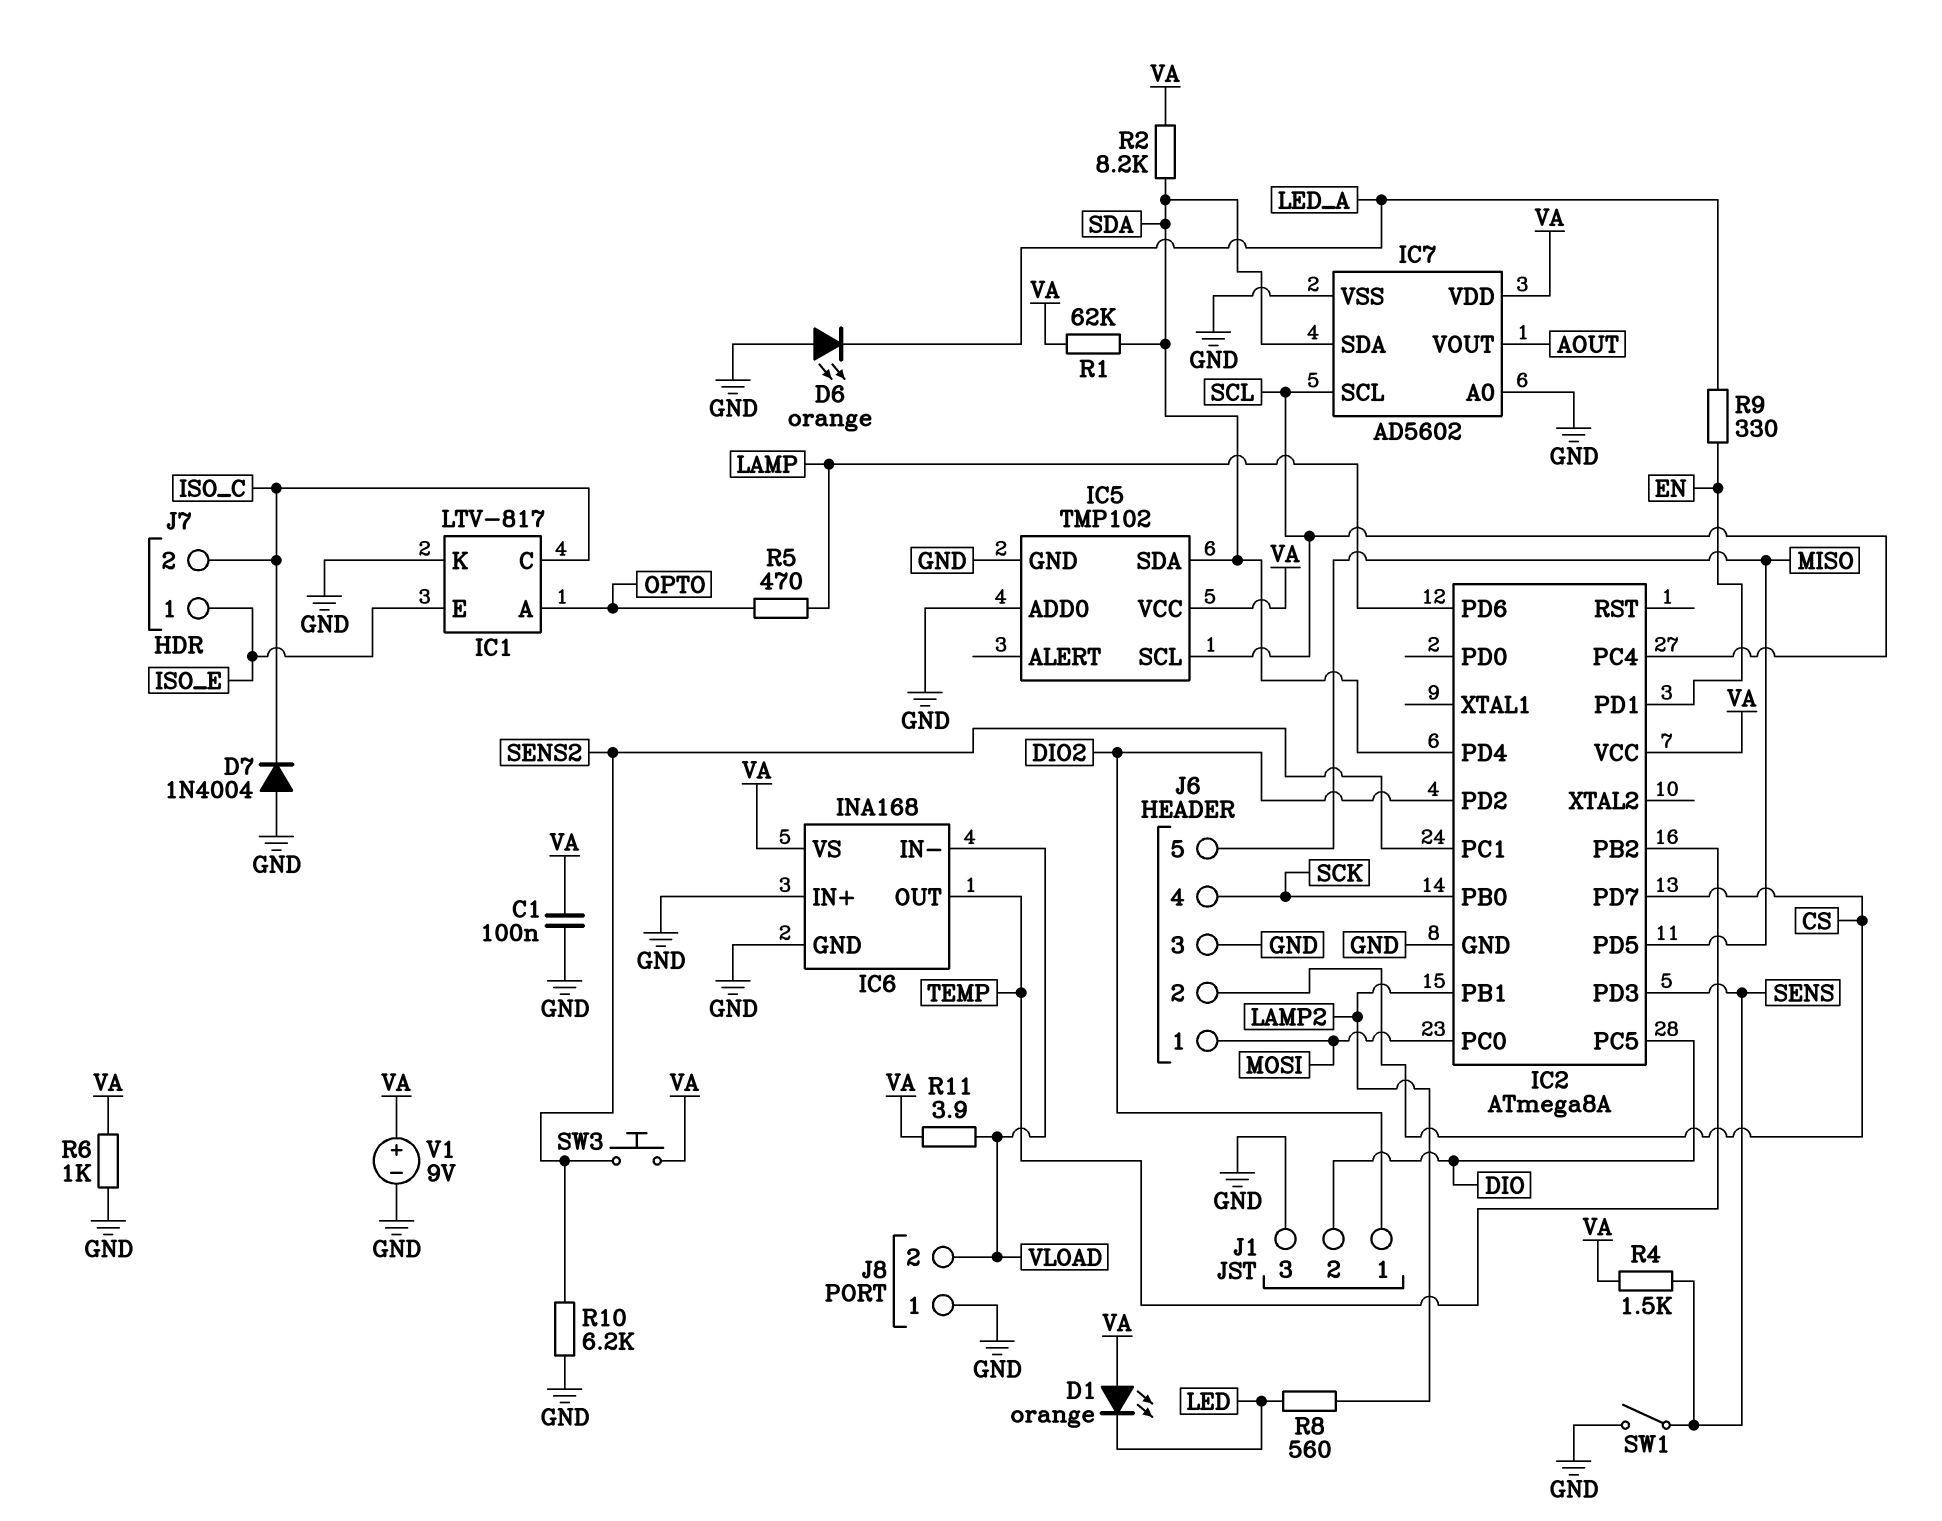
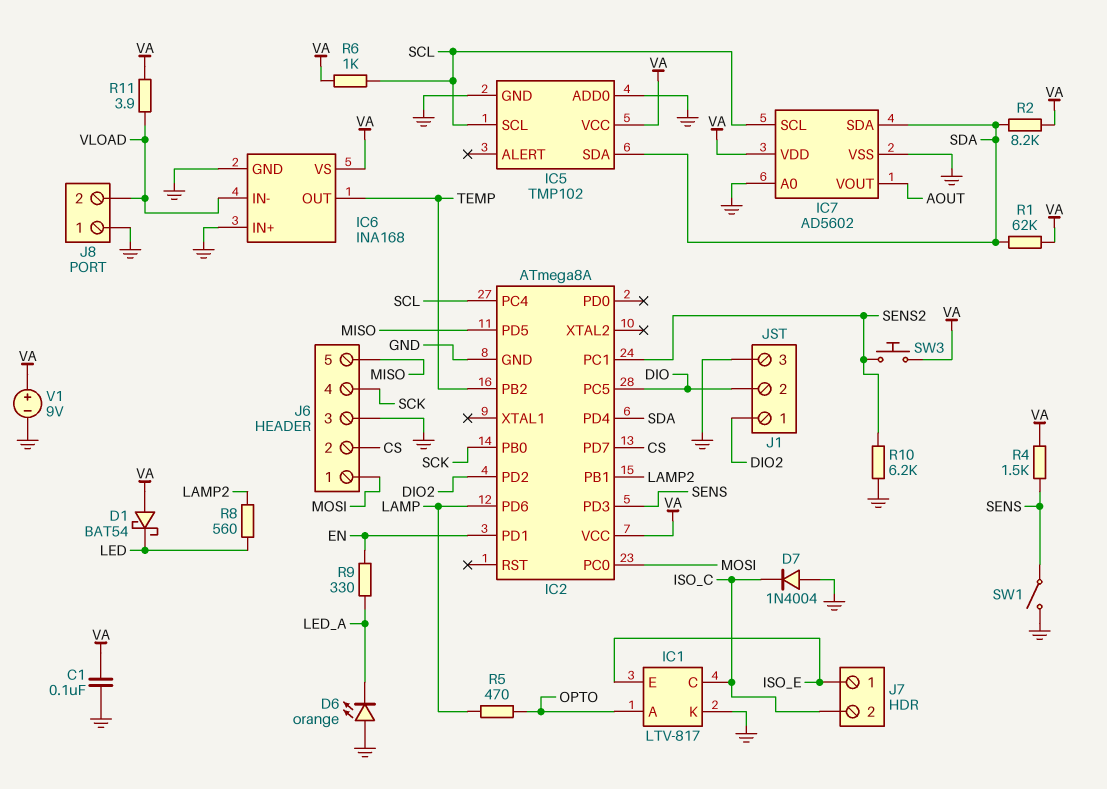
D1: LED orange (A VA, K LED) -> schottky BAT54 (A VA, K LED)
R6: 1k (GND, VA) -> 1k (SCL, VA)

